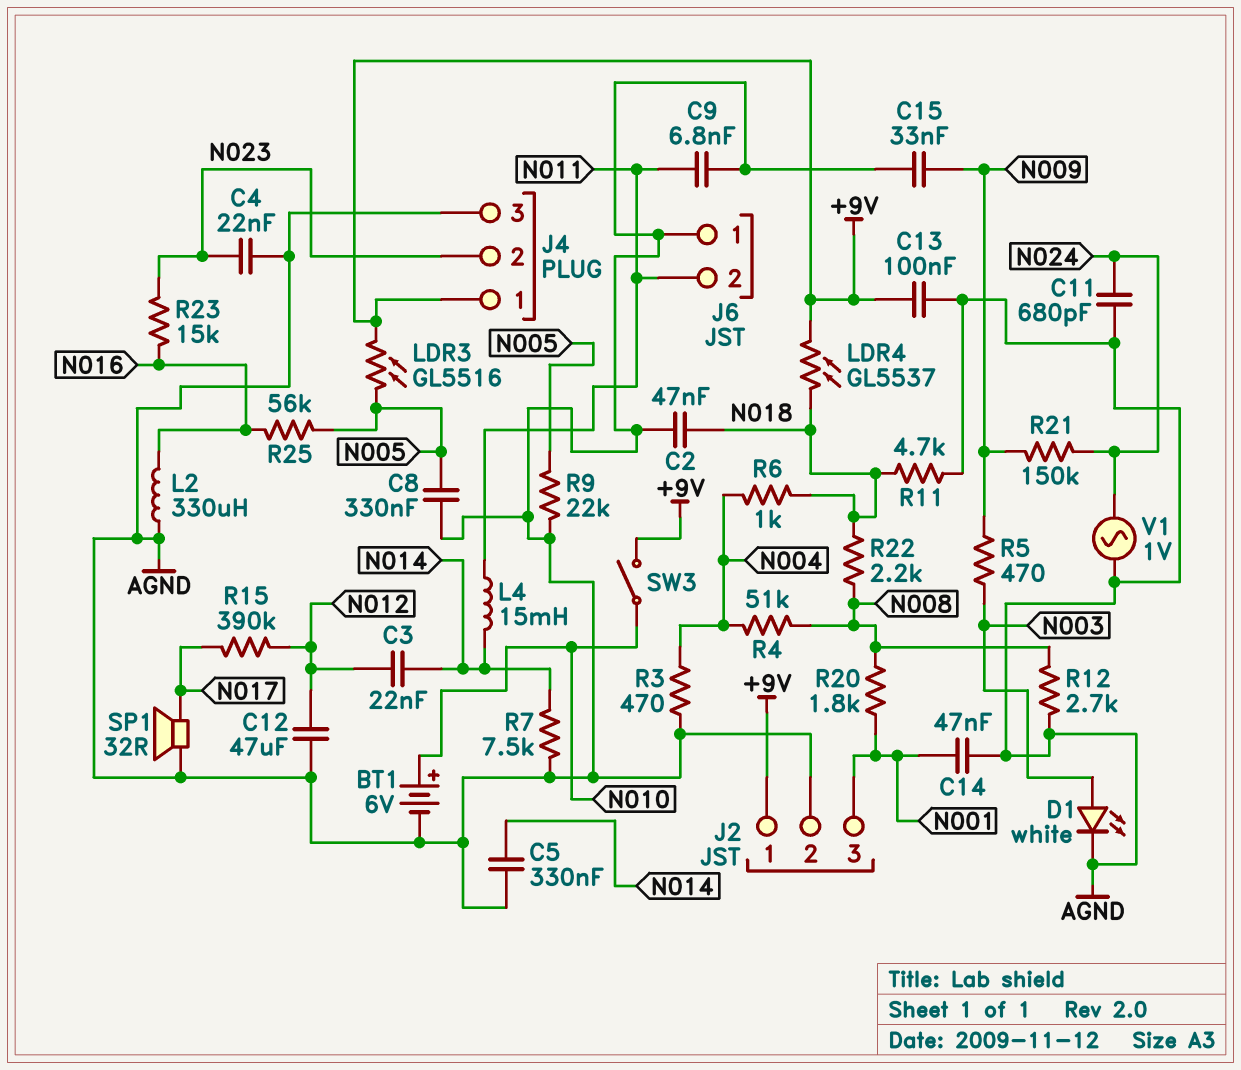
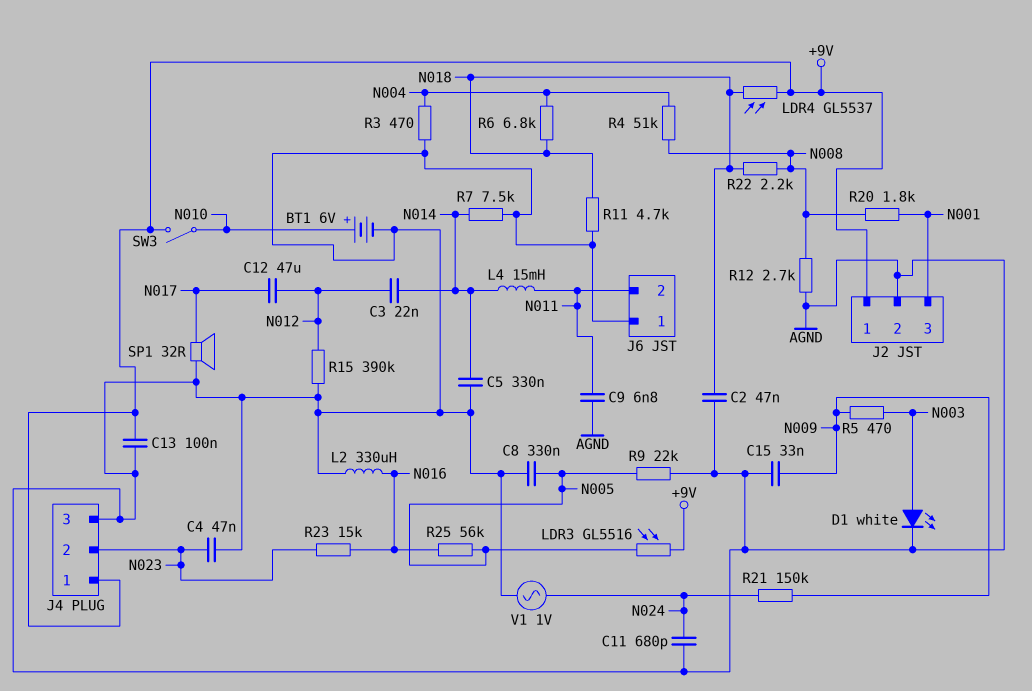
C4: 22nF (AGND, N023) -> 47nF (AGND, N023)
C12: 47uF (AGND, N012) -> 47uF (N012, N017)
C14: 47nF (AGND, N001) -> none
R6: 1k (N004, N018) -> 6.8k (N004, N018)
R15: 390k (N012, N017) -> 390k (AGND, N012)

